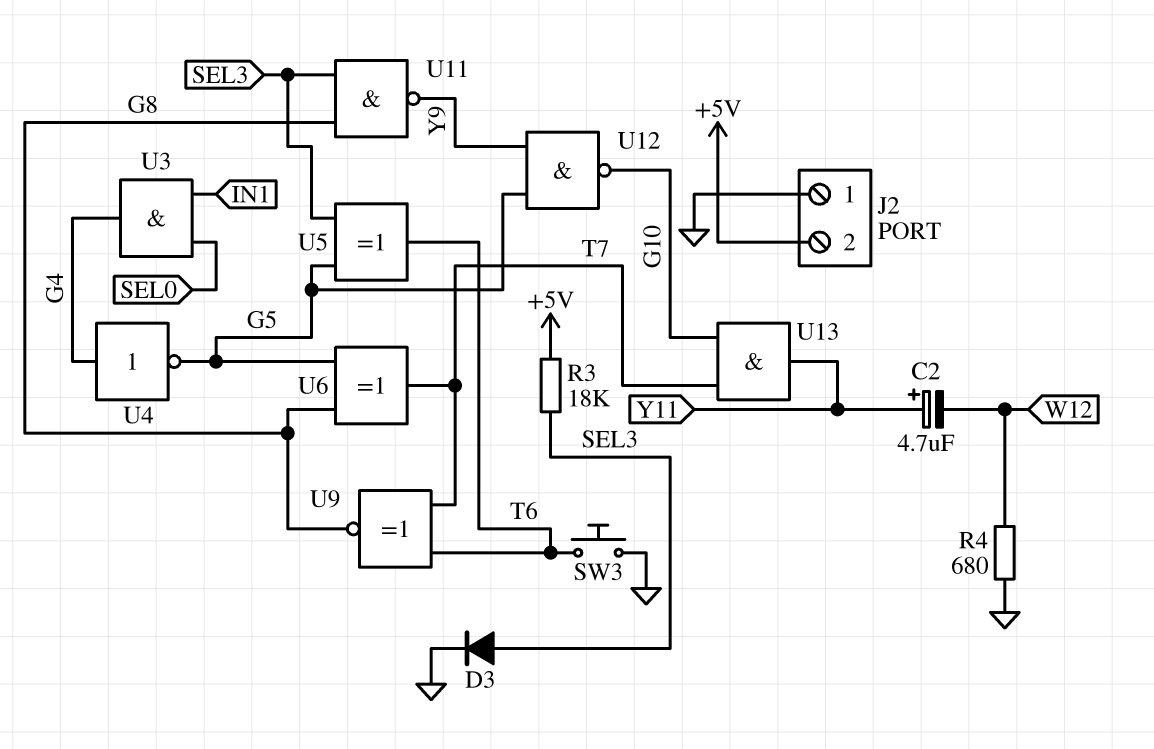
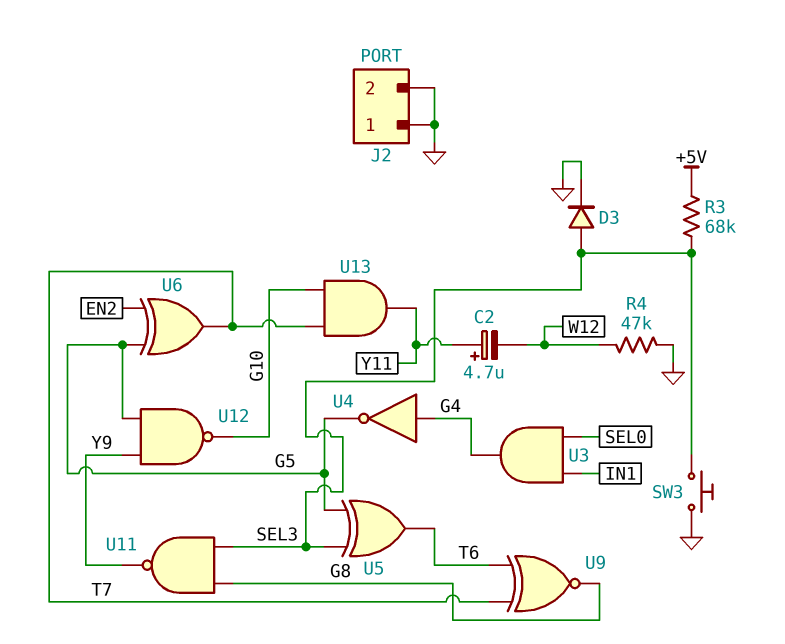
J2 pin 2: +5V -> GND
R3: 18k (+5V, SEL3) -> 68k (+5V, SEL3)
R4: 680 (GND, W12) -> 47k (GND, W12)
SW3: button (GND, T6) -> button (GND, SEL3)
U6: XOR (in G5, in G8, out T7) -> XOR (in EN2, in G5, out T7)

